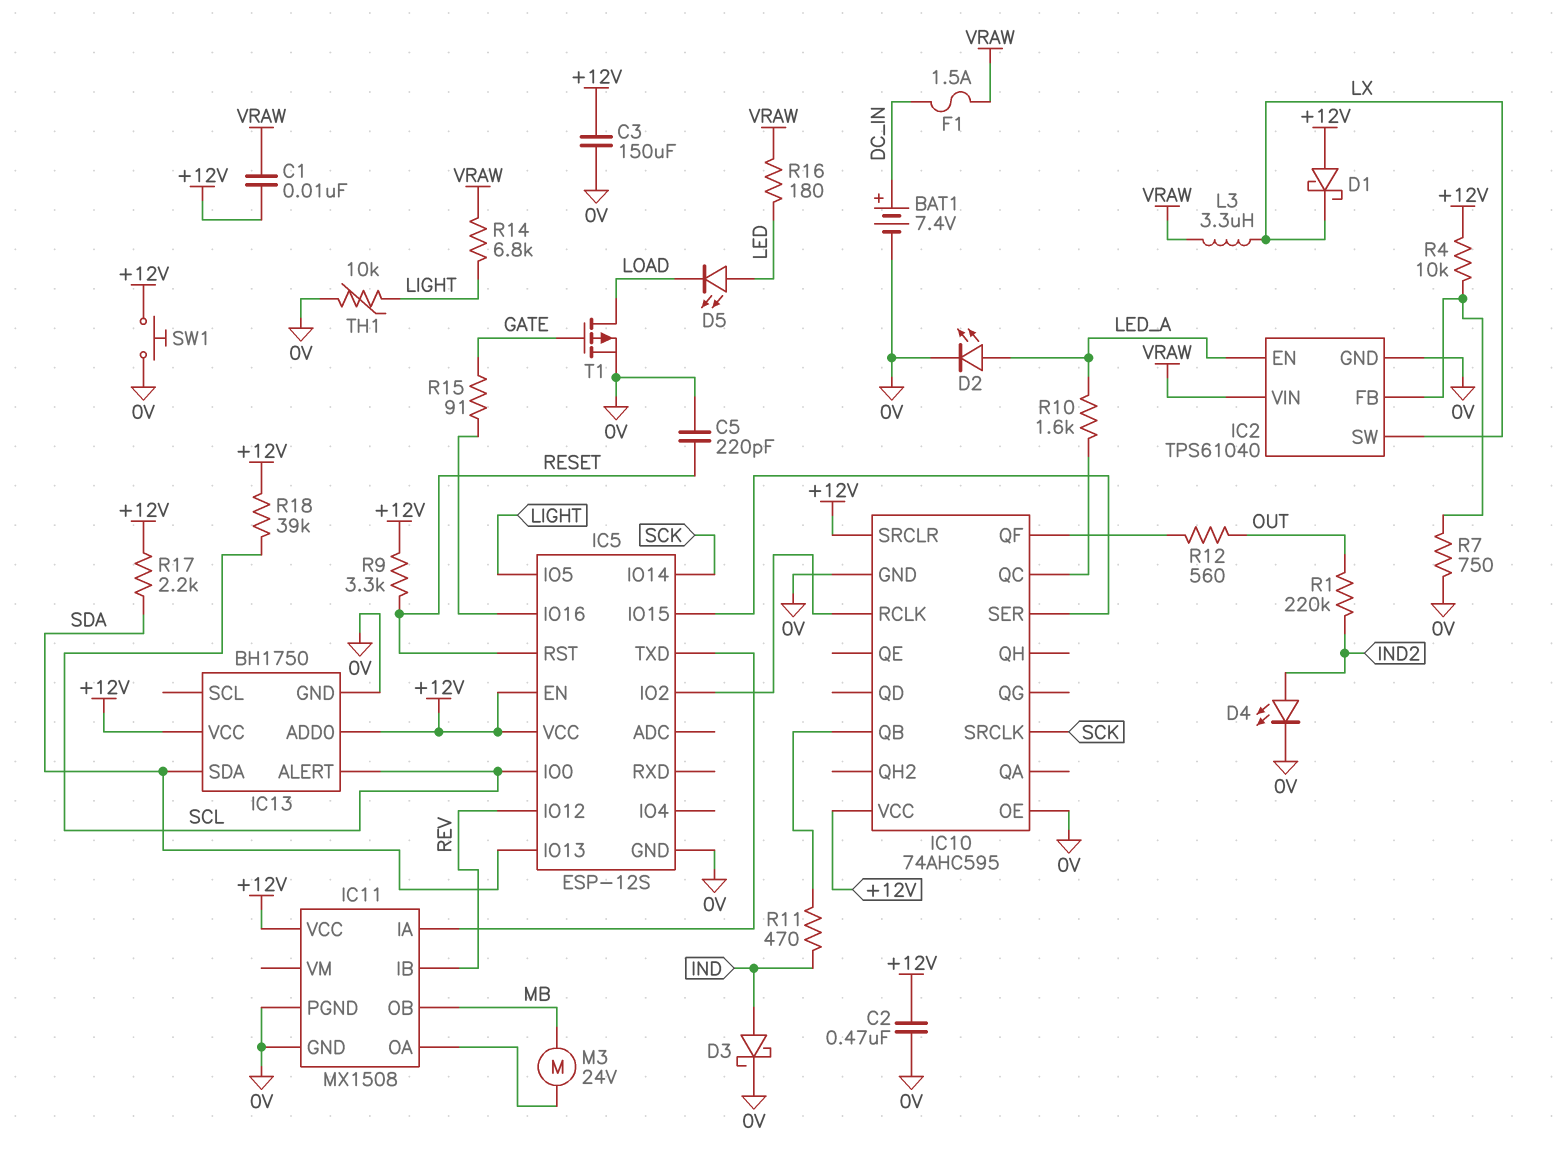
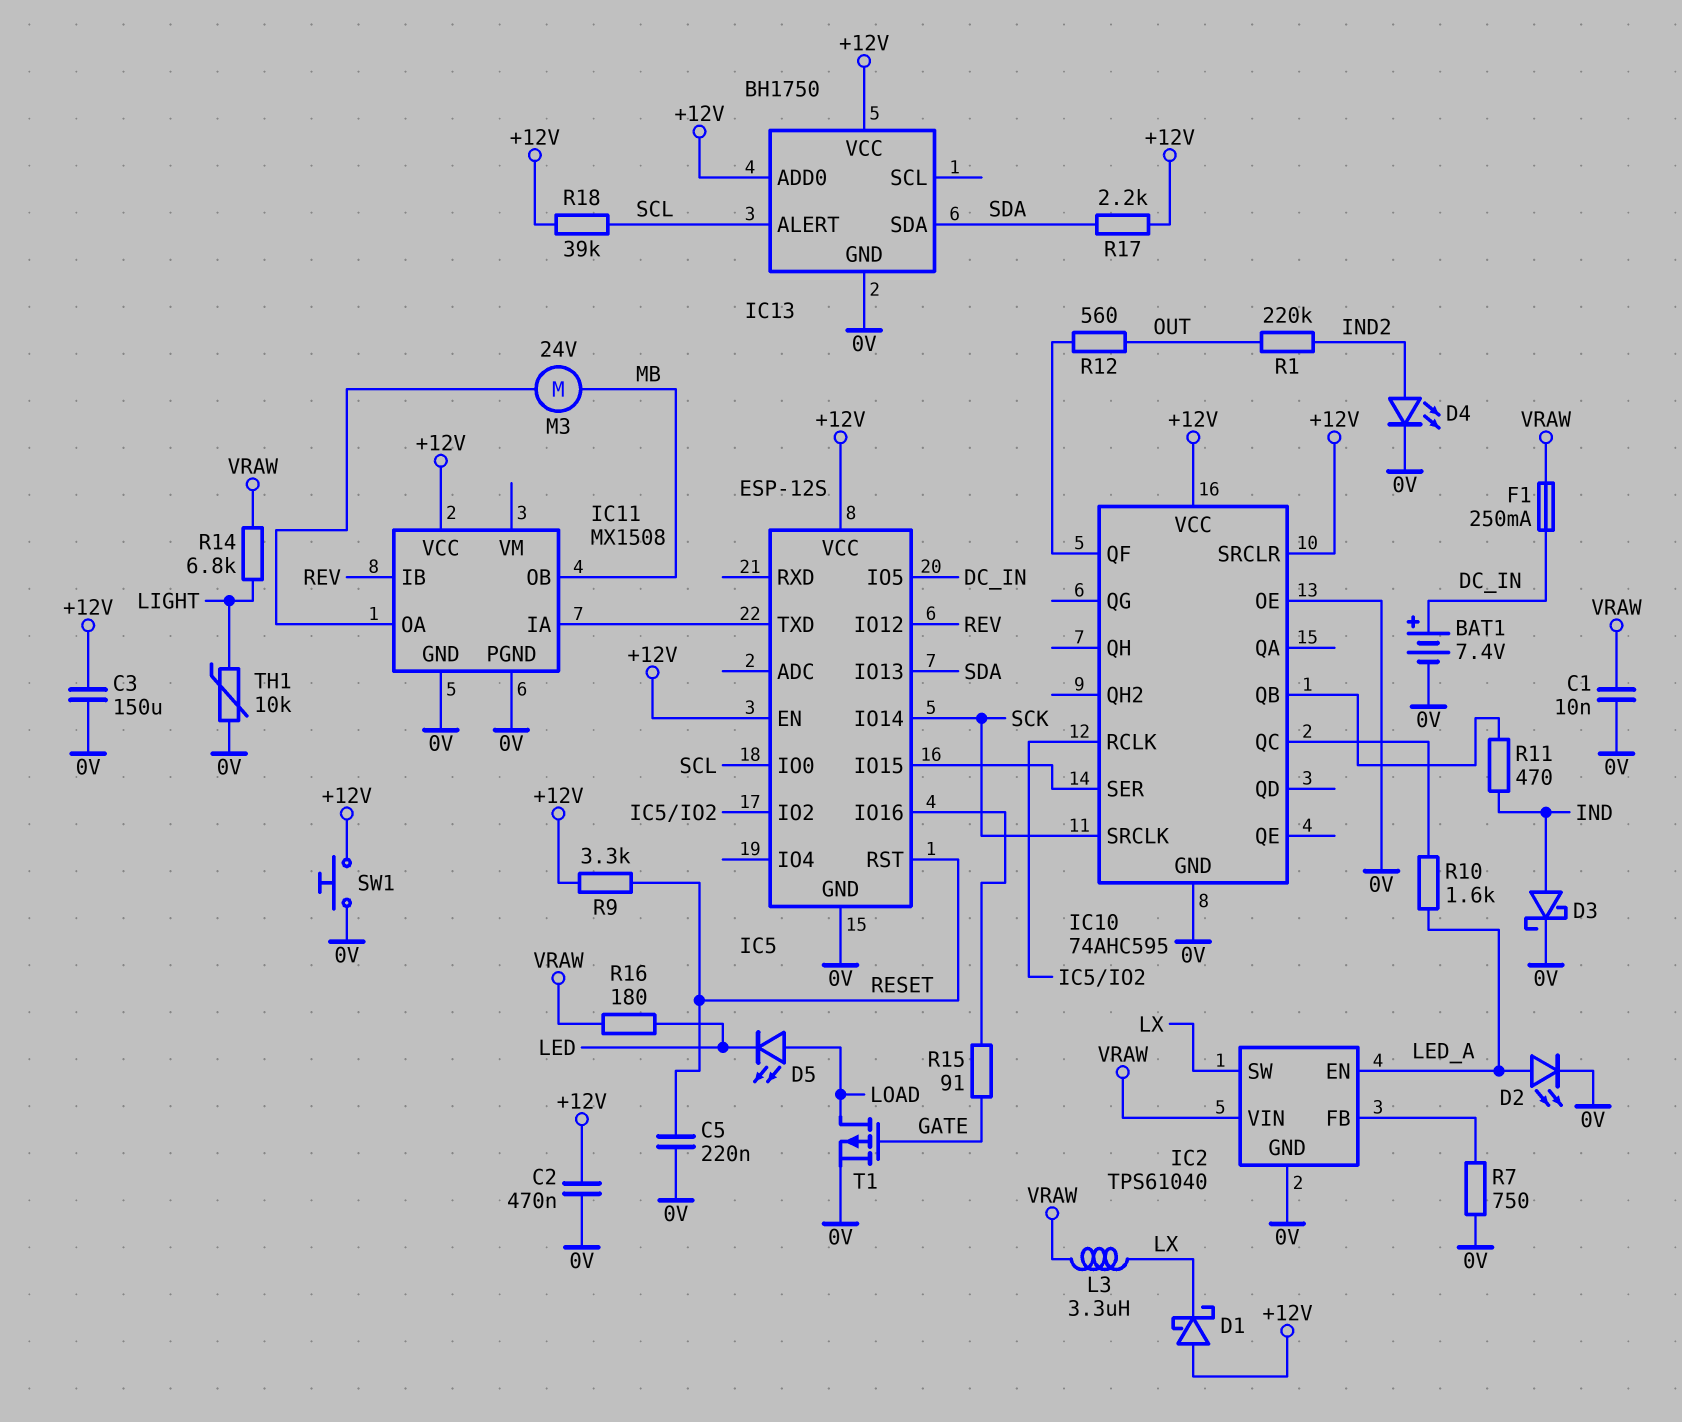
C1: 10nF (+12V, VRAW) -> 10nF (0V, VRAW)
C5: 220pF (0V, RESET) -> 220nF (0V, RESET)
D5: LED (A LED, K LOAD) -> LED (A LOAD, K LED)
F1: 1.5A (DC_IN, VRAW) -> 250mA (DC_IN, VRAW)
IC5 pin IO5: LIGHT -> DC_IN
R4: 10k (+12V, IC2/FB) -> none

